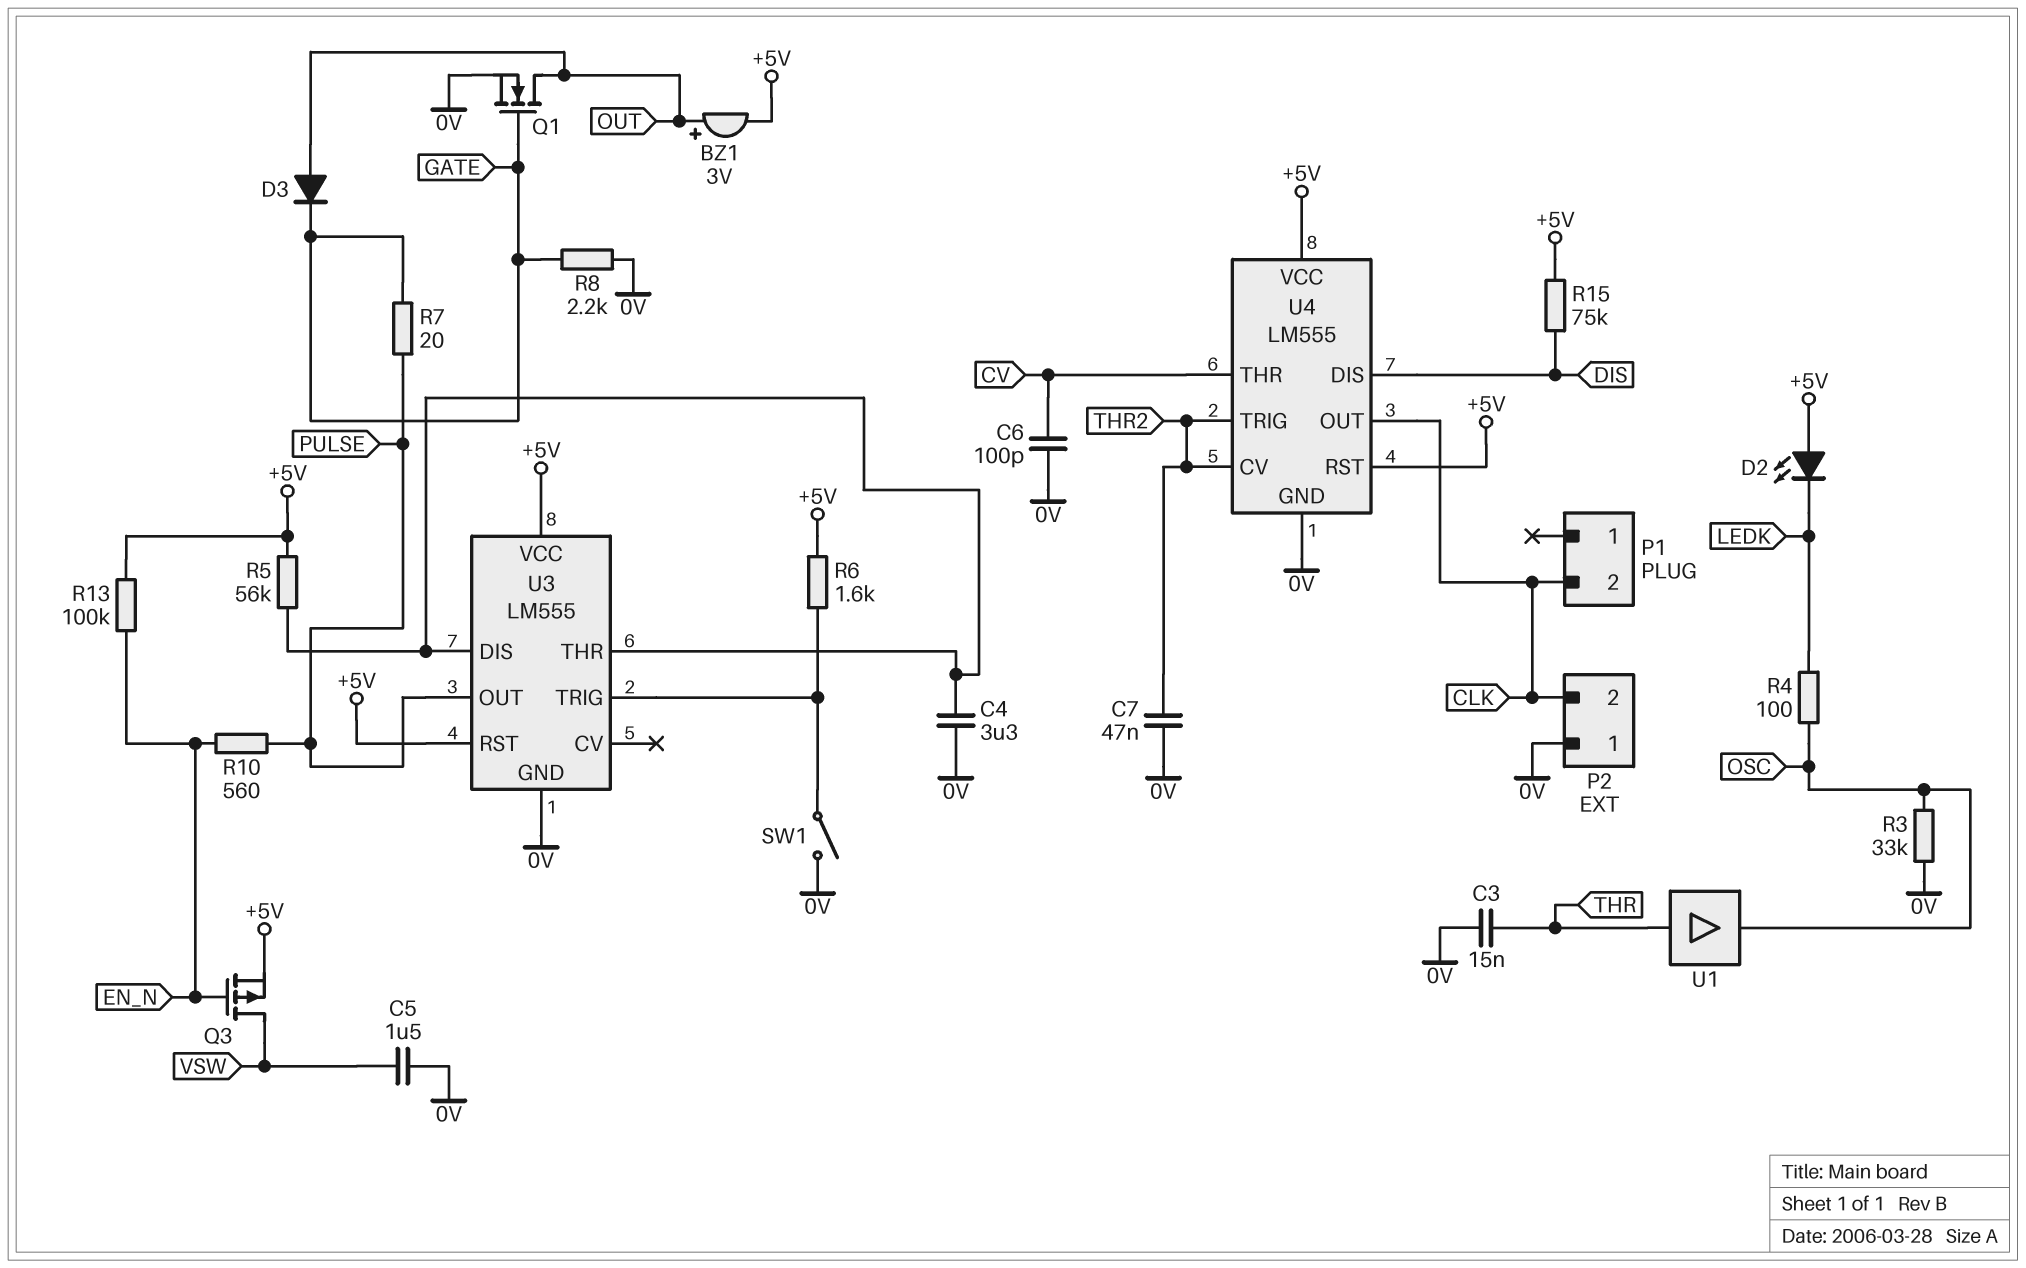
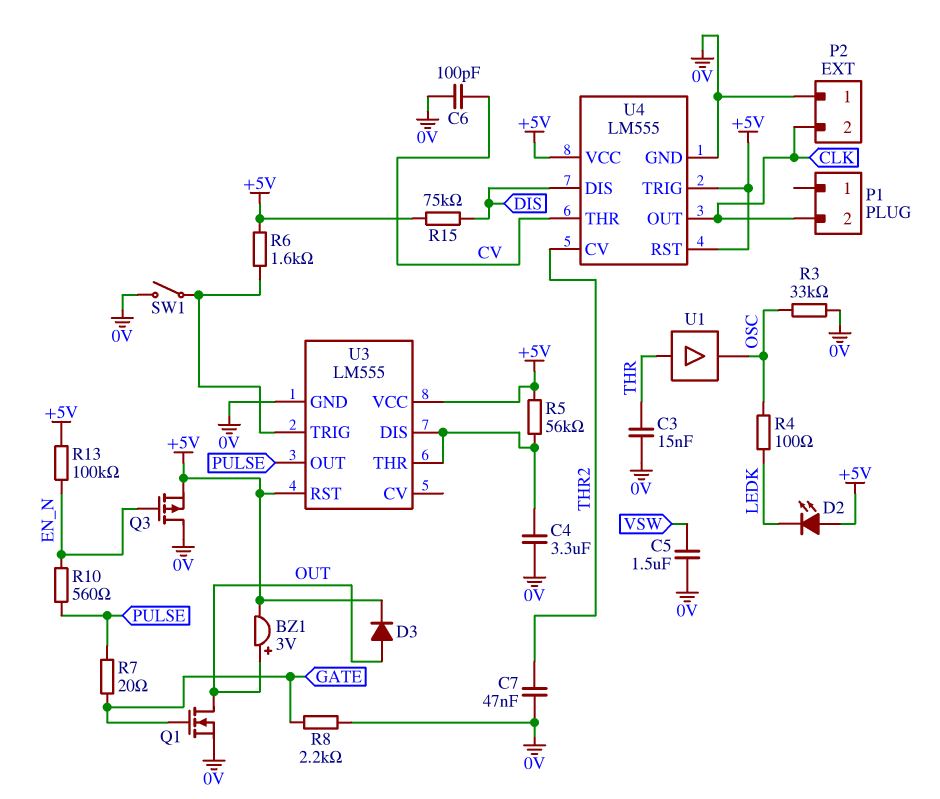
D3: diode (A OUT, K GATE) -> diode (A OUT, K +5V)
Q3: PMOS (G EN_N, D VSW, S +5V) -> PMOS (G EN_N, D 0V, S +5V)
U4 pin TRIG: THR2 -> +5V

